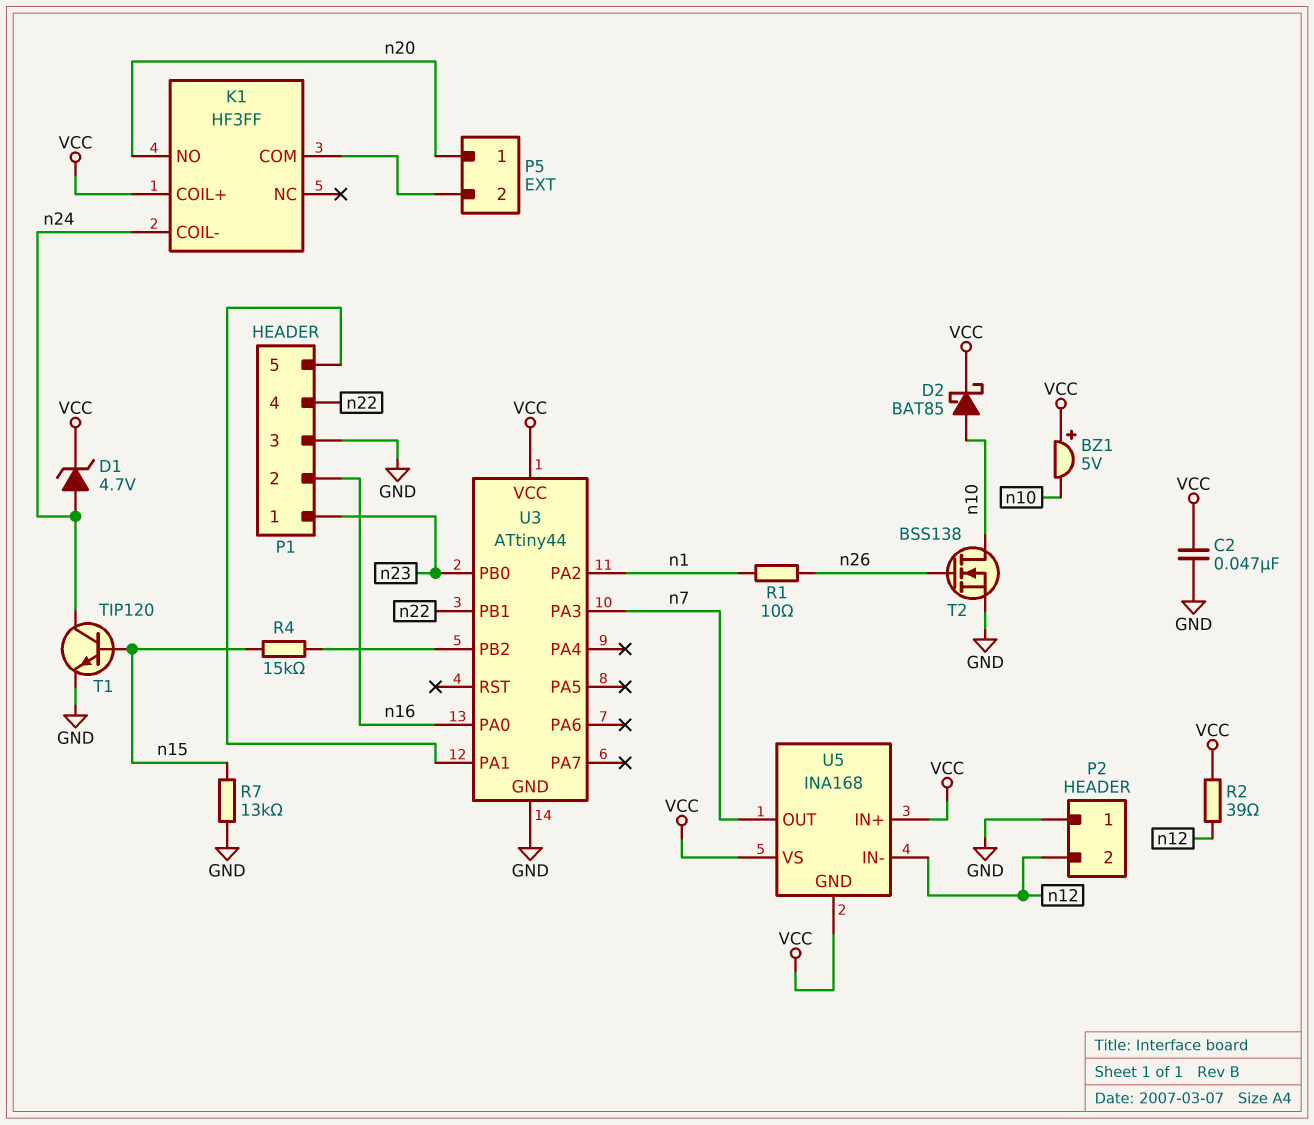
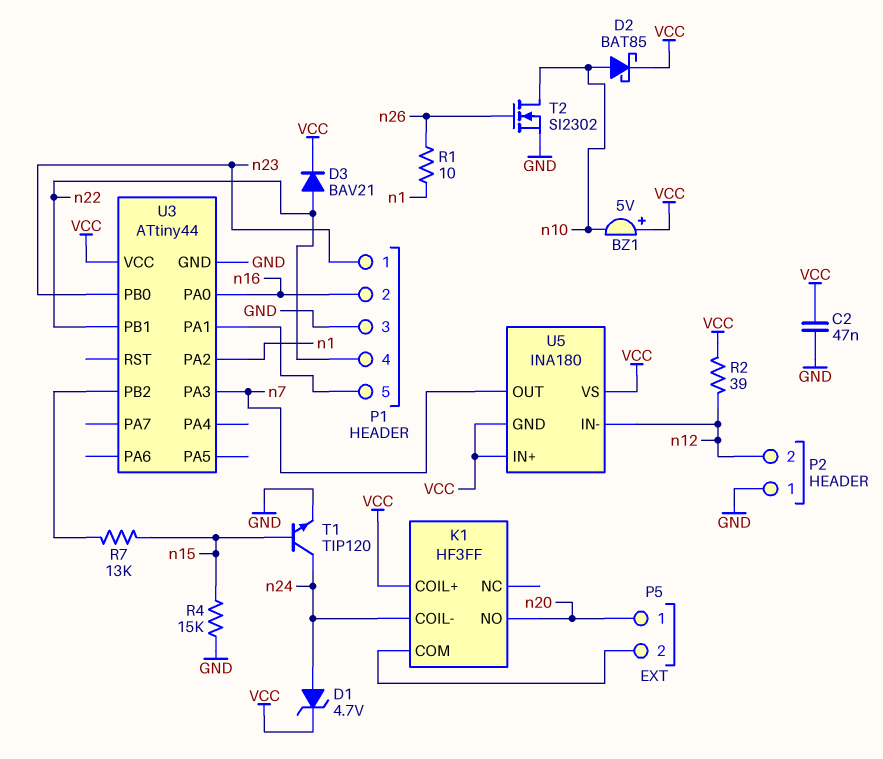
D3: none -> diode BAV21 (A n22, K VCC)
R4: 15k (U3/PB2, n15) -> 15k (GND, n15)
R7: 13k (GND, n15) -> 13k (U3/PB2, n15)
T2: NMOS BSS138 (G n26, D n10, S GND) -> NMOS SI2302 (G n26, D n10, S GND)
U5: INA168 -> INA180

